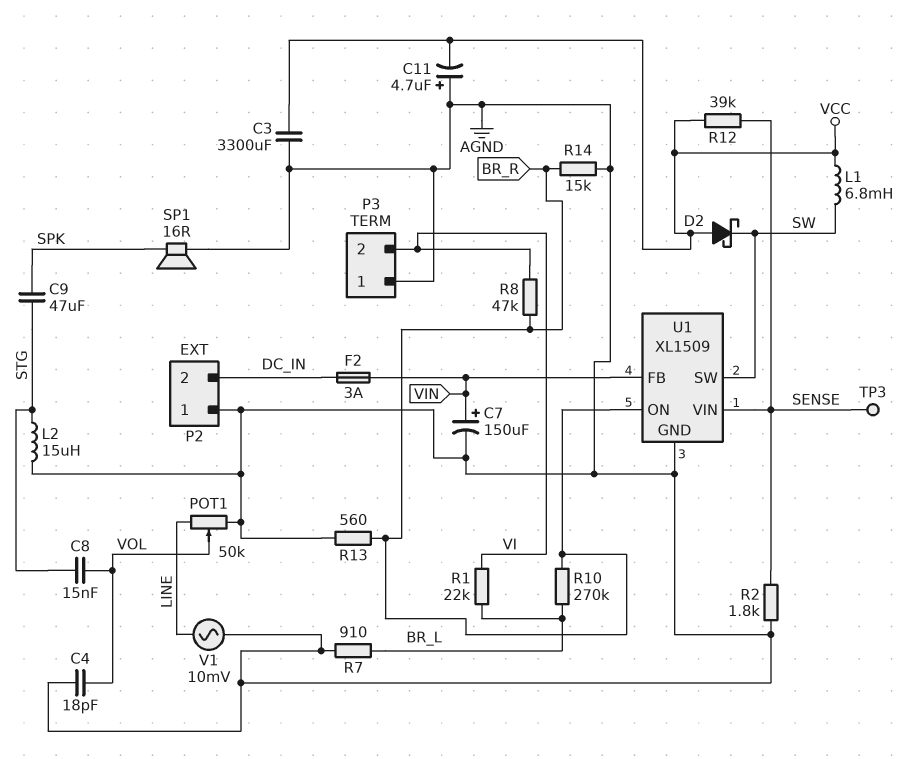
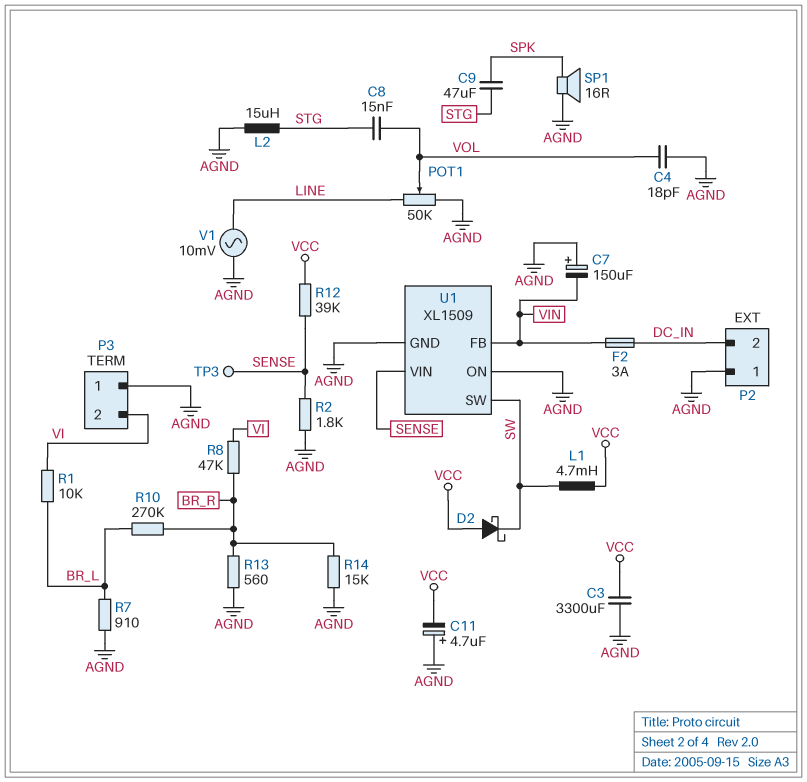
C7: 150uF (plus VIN, minus AGND) -> 150uF (plus AGND, minus VIN)
L1: 6.8mH (SW, VCC) -> 4.7mH (SW, VCC)
R1: 22k (BR_L, VI) -> 10k (BR_L, VI)
U1 pin ON: BR_R -> AGND

